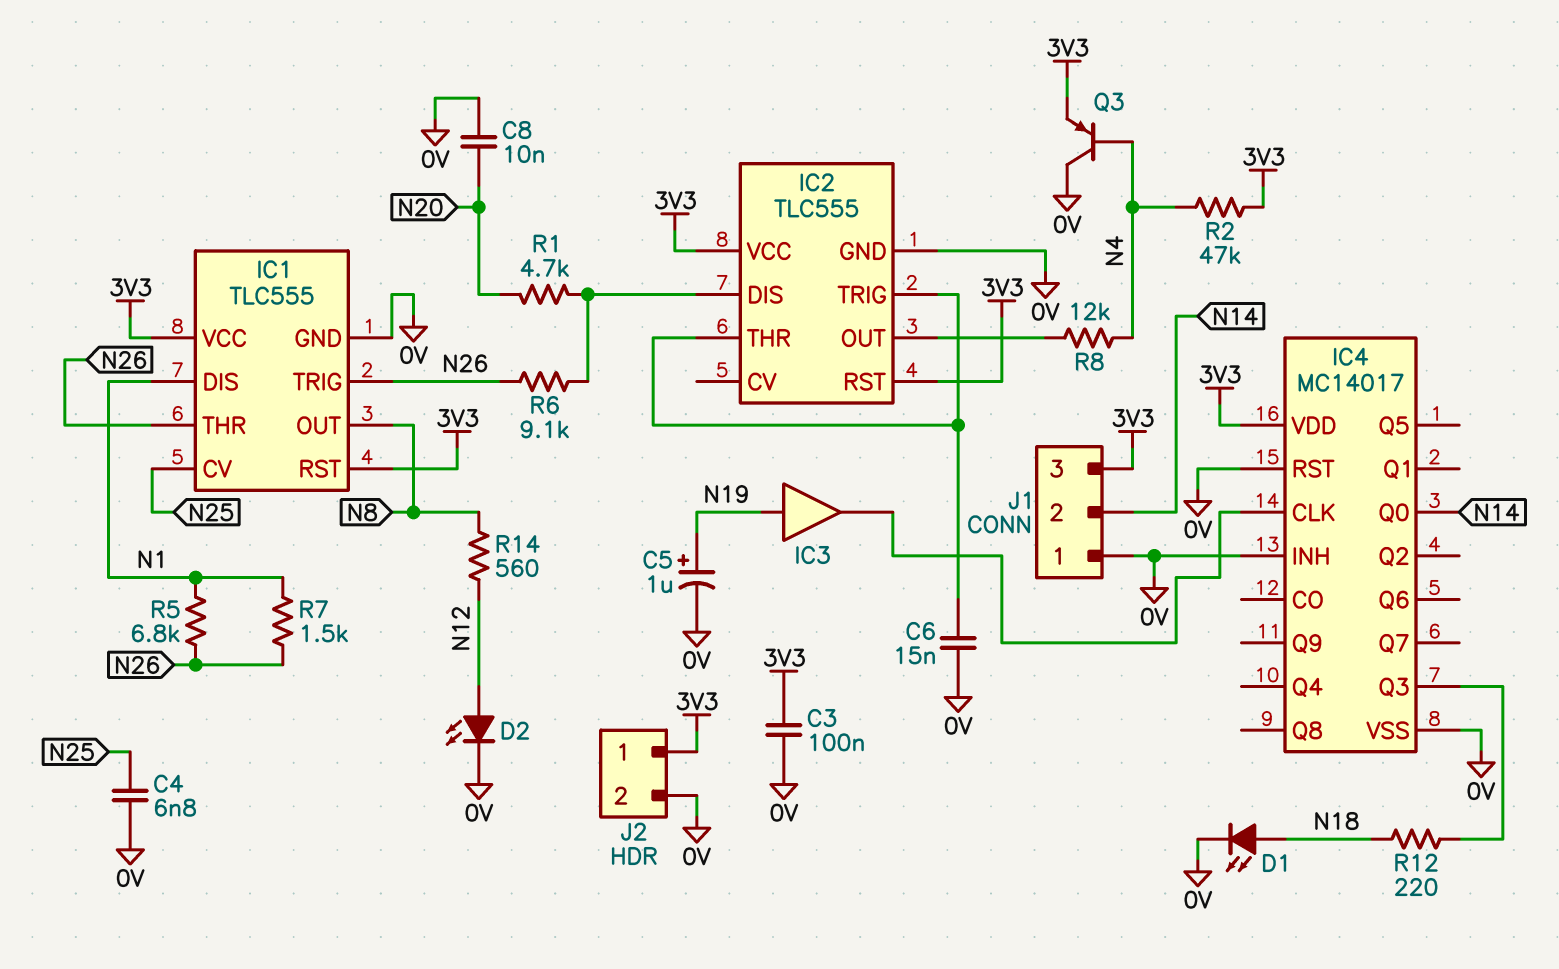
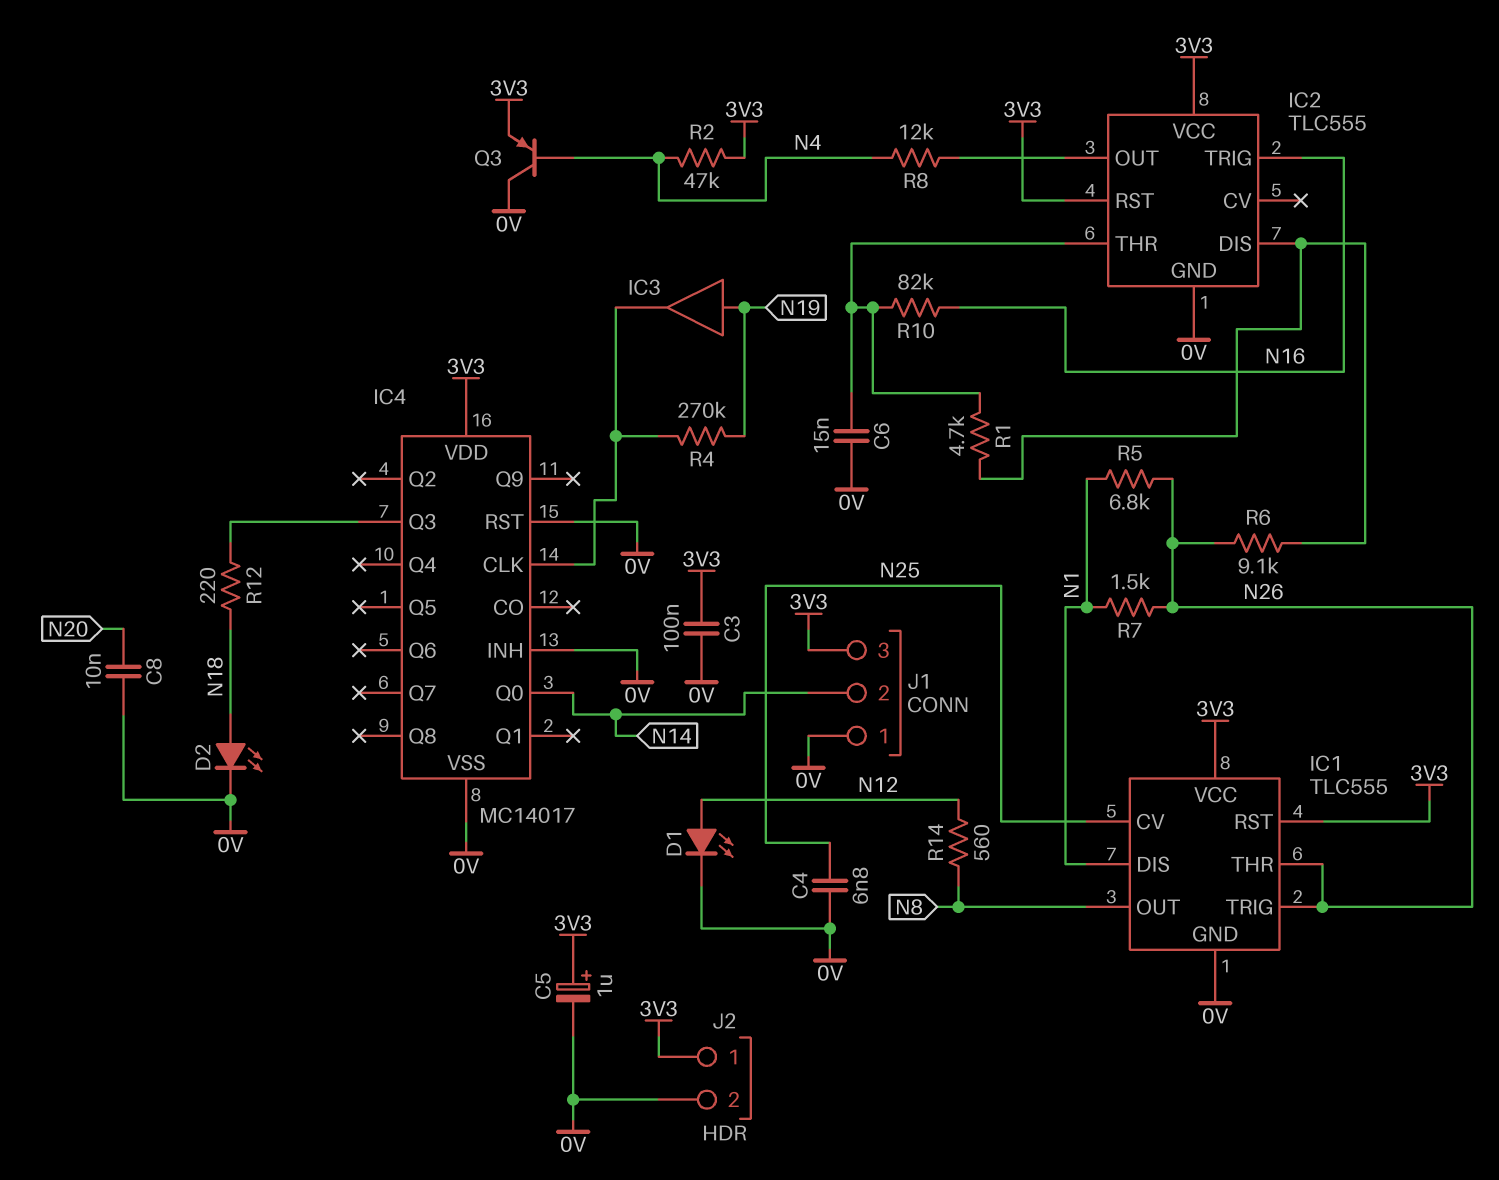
C5: 1uF (plus N19, minus 0V) -> 1uF (plus 3V3, minus 0V)
D1: LED (A N18, K 0V) -> LED (A N12, K 0V)
D2: LED (A N12, K 0V) -> LED (A N18, K 0V)
IC2 pin TRIG: IC2/THR -> N16
R1: 4.7k (IC2/DIS, N20) -> 4.7k (IC2/DIS, IC2/THR)
R4: none -> 270k (IC4/CLK, N19)
R10: none -> 82k (IC2/THR, N16)

